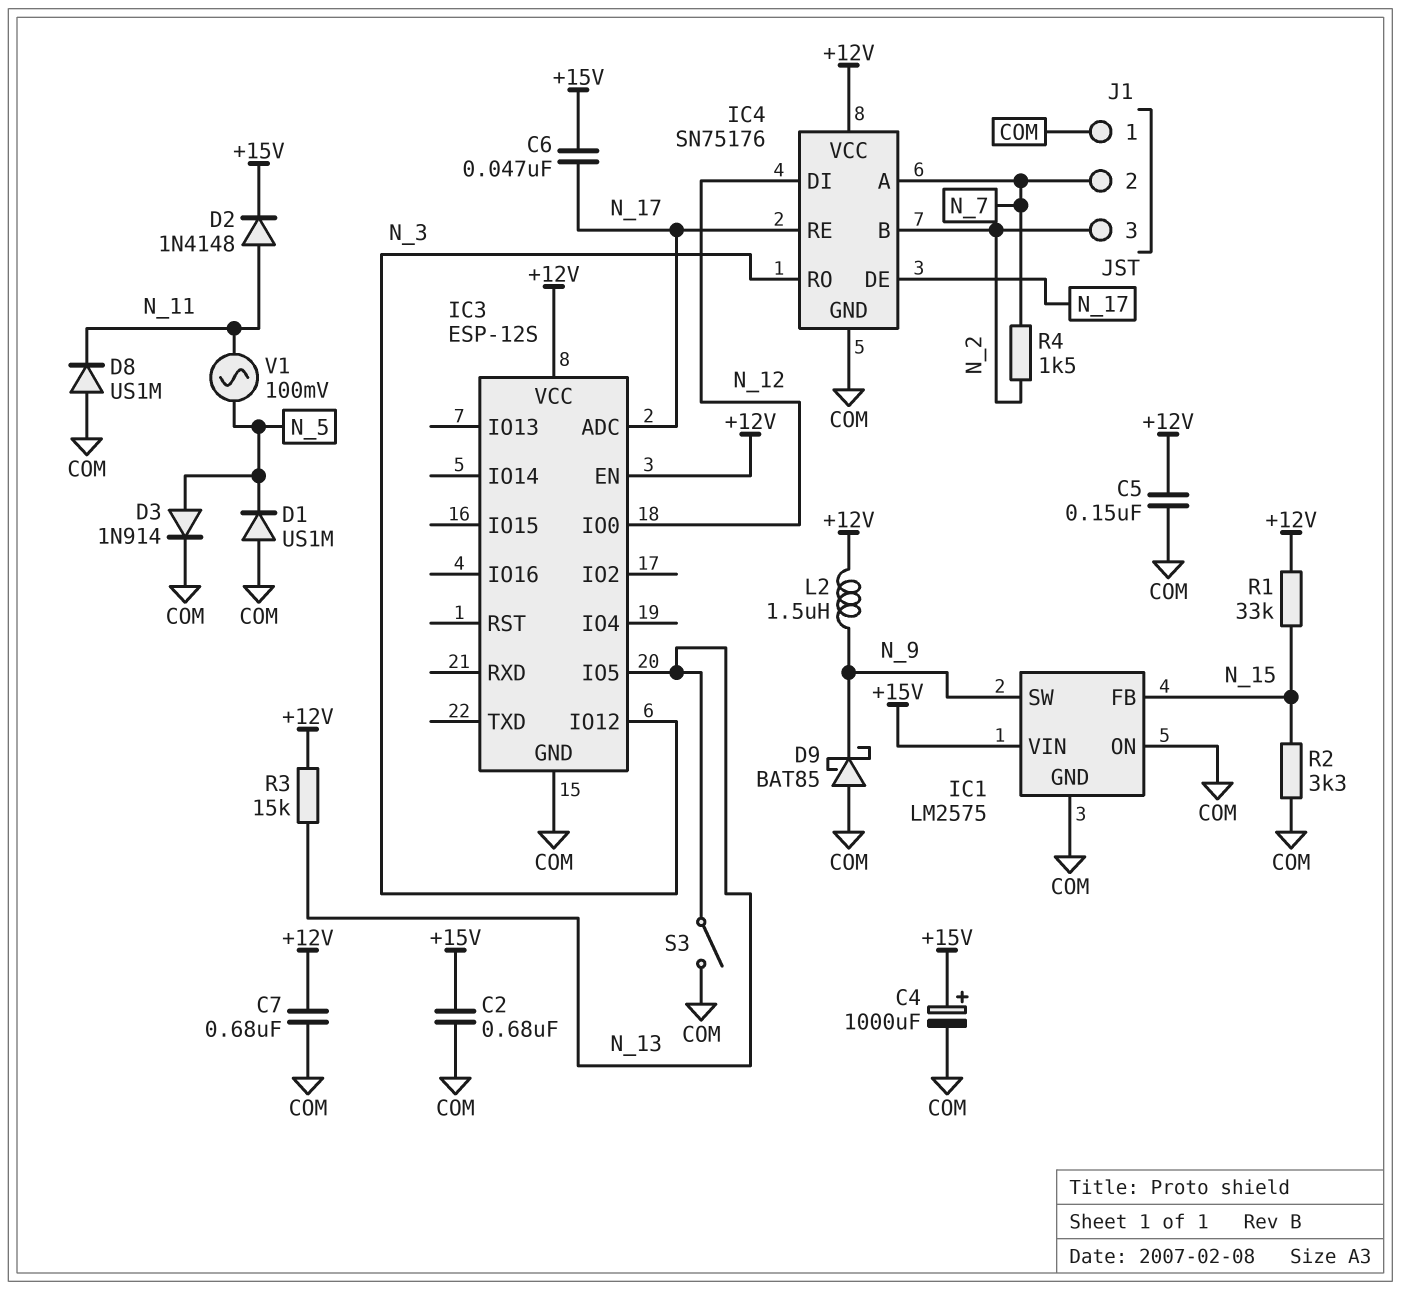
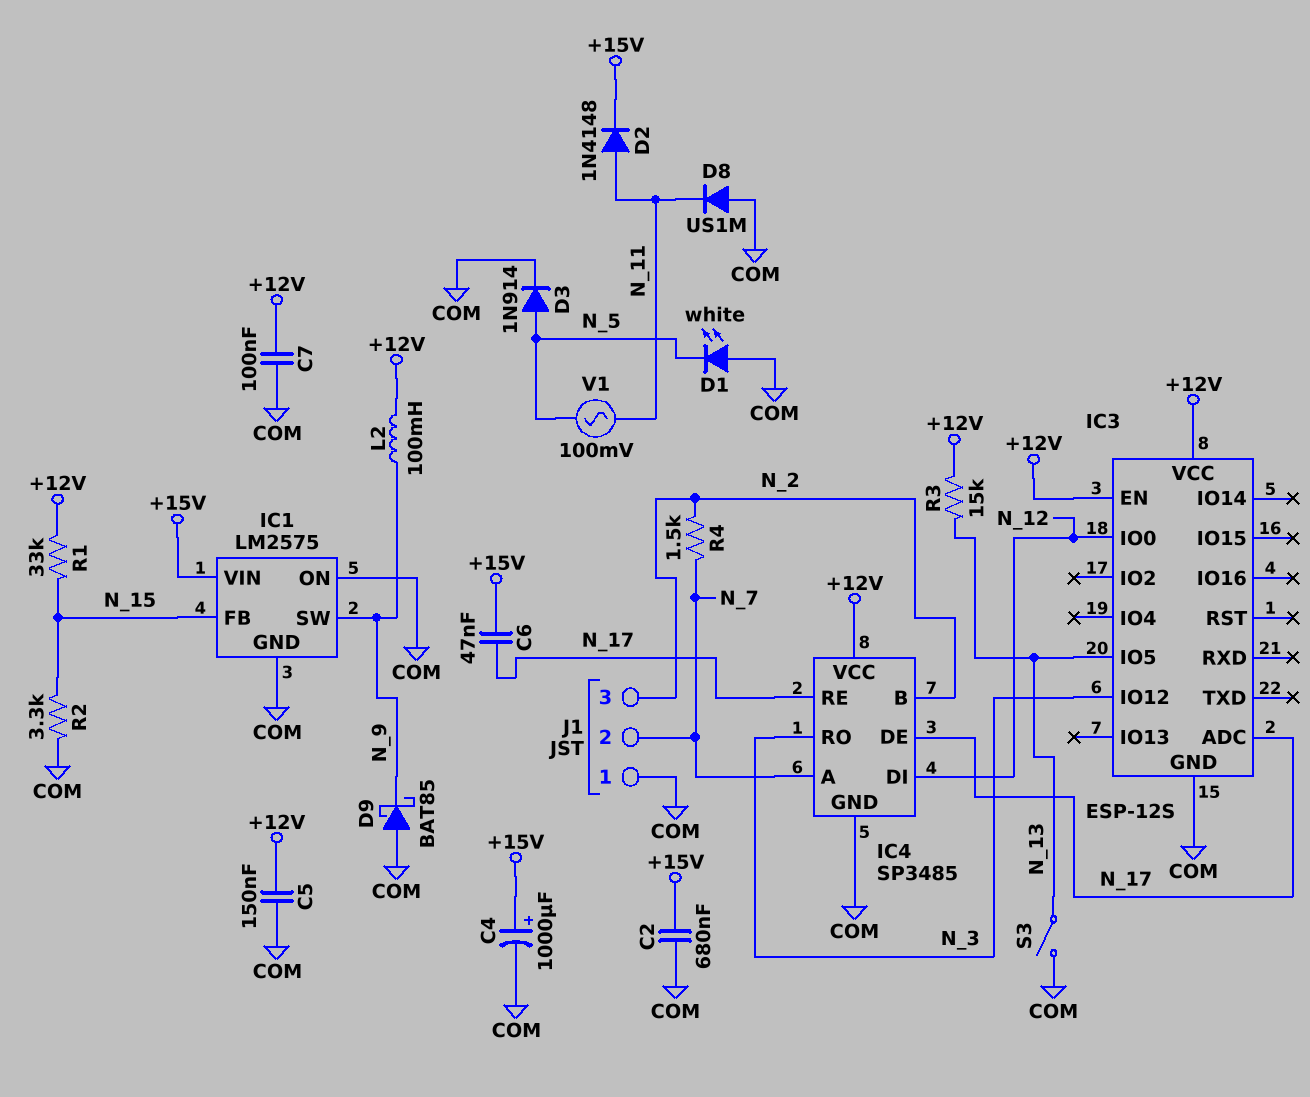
C7: 680nF (+12V, COM) -> 100nF (+12V, COM)
D1: diode US1M (A COM, K N_5) -> LED white (A COM, K N_5)
IC4: SN75176 -> SP3485
L2: 1.5uH (+12V, N_9) -> 100mH (+12V, N_9)

